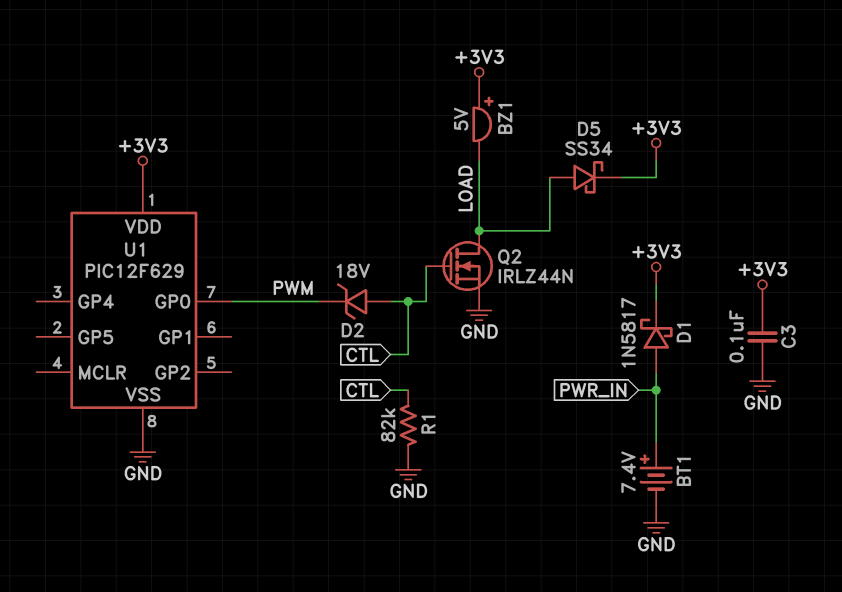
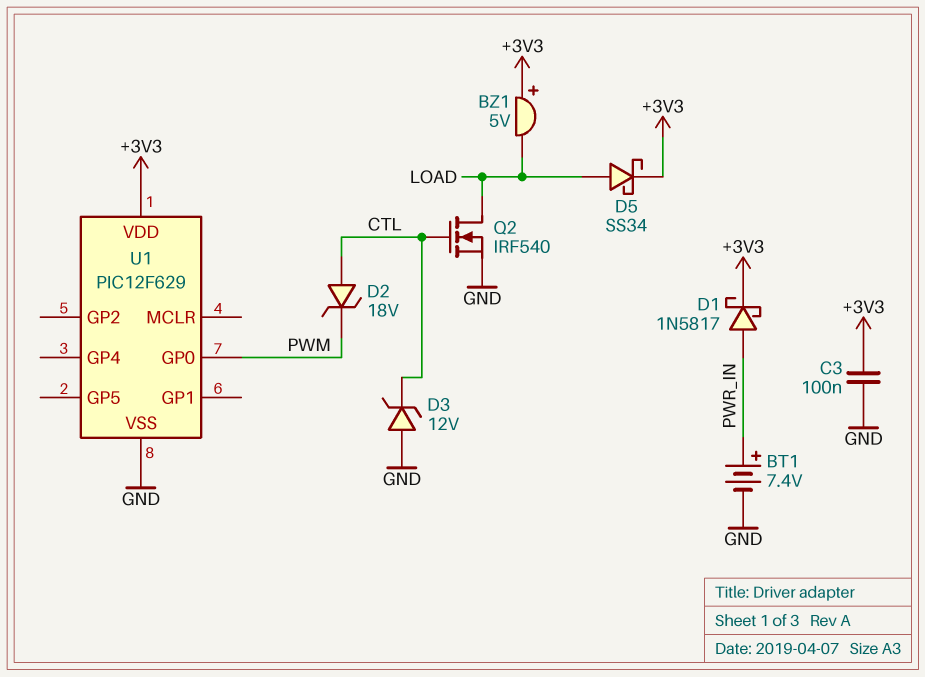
D3: none -> zener 12V (A GND, K CTL)
Q2: NMOS IRLZ44N (G CTL, D LOAD, S GND) -> NMOS IRF540 (G CTL, D LOAD, S GND)
R1: 82k (CTL, GND) -> none

